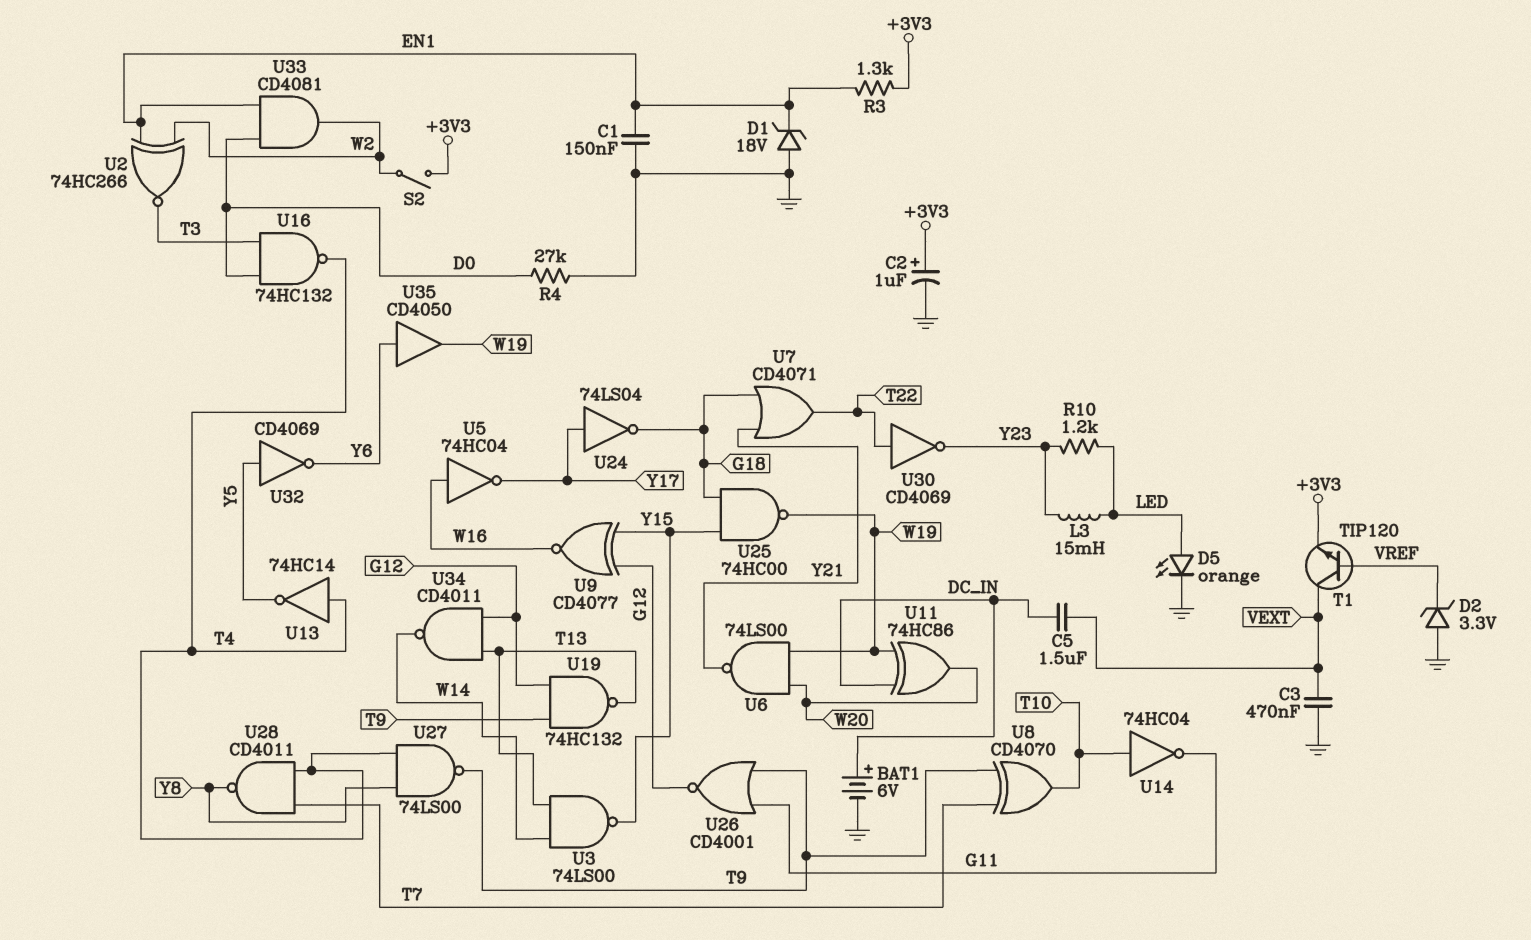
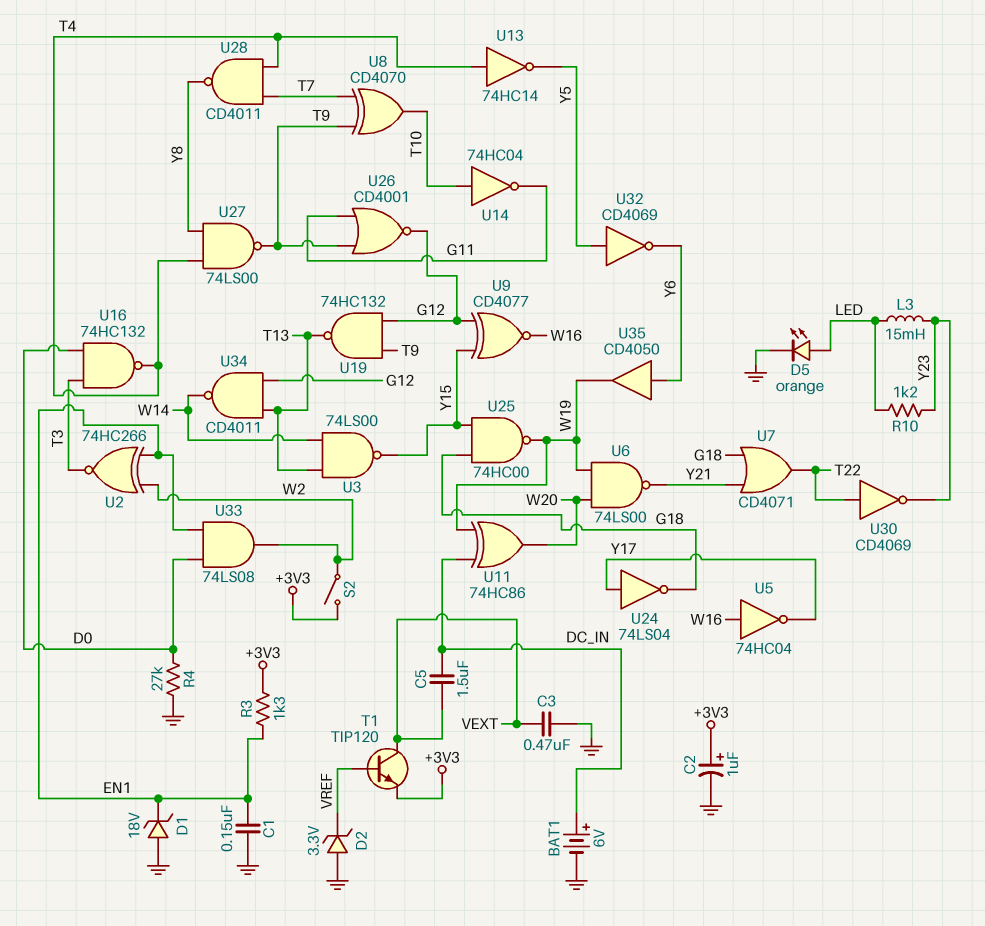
U33: AND CD4081 (in D0, in EN1, out W2) -> AND 74LS08 (in D0, in EN1, out W2)

